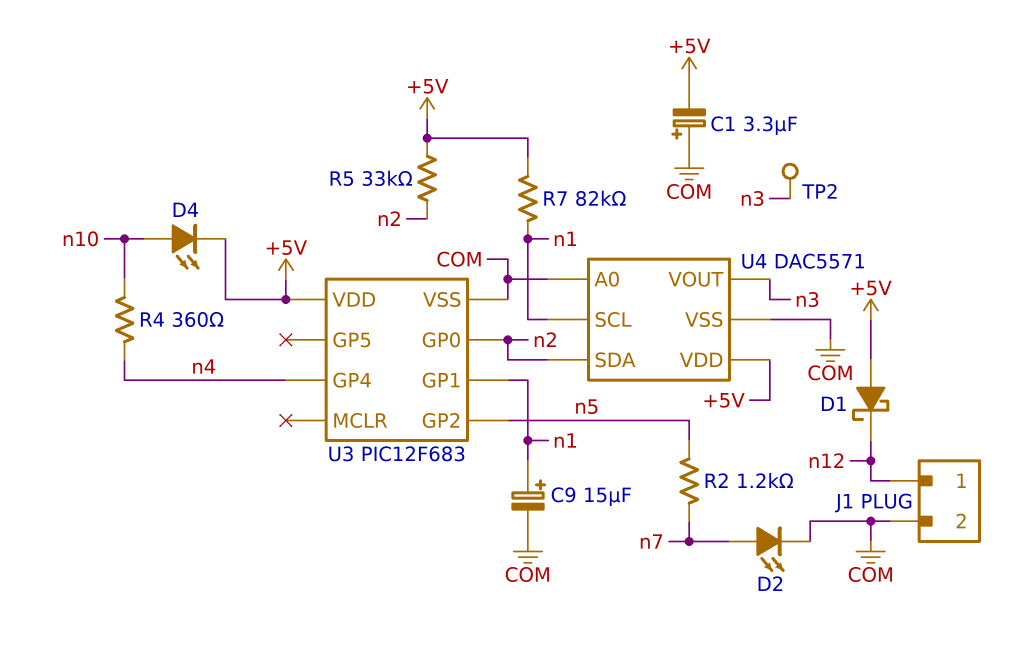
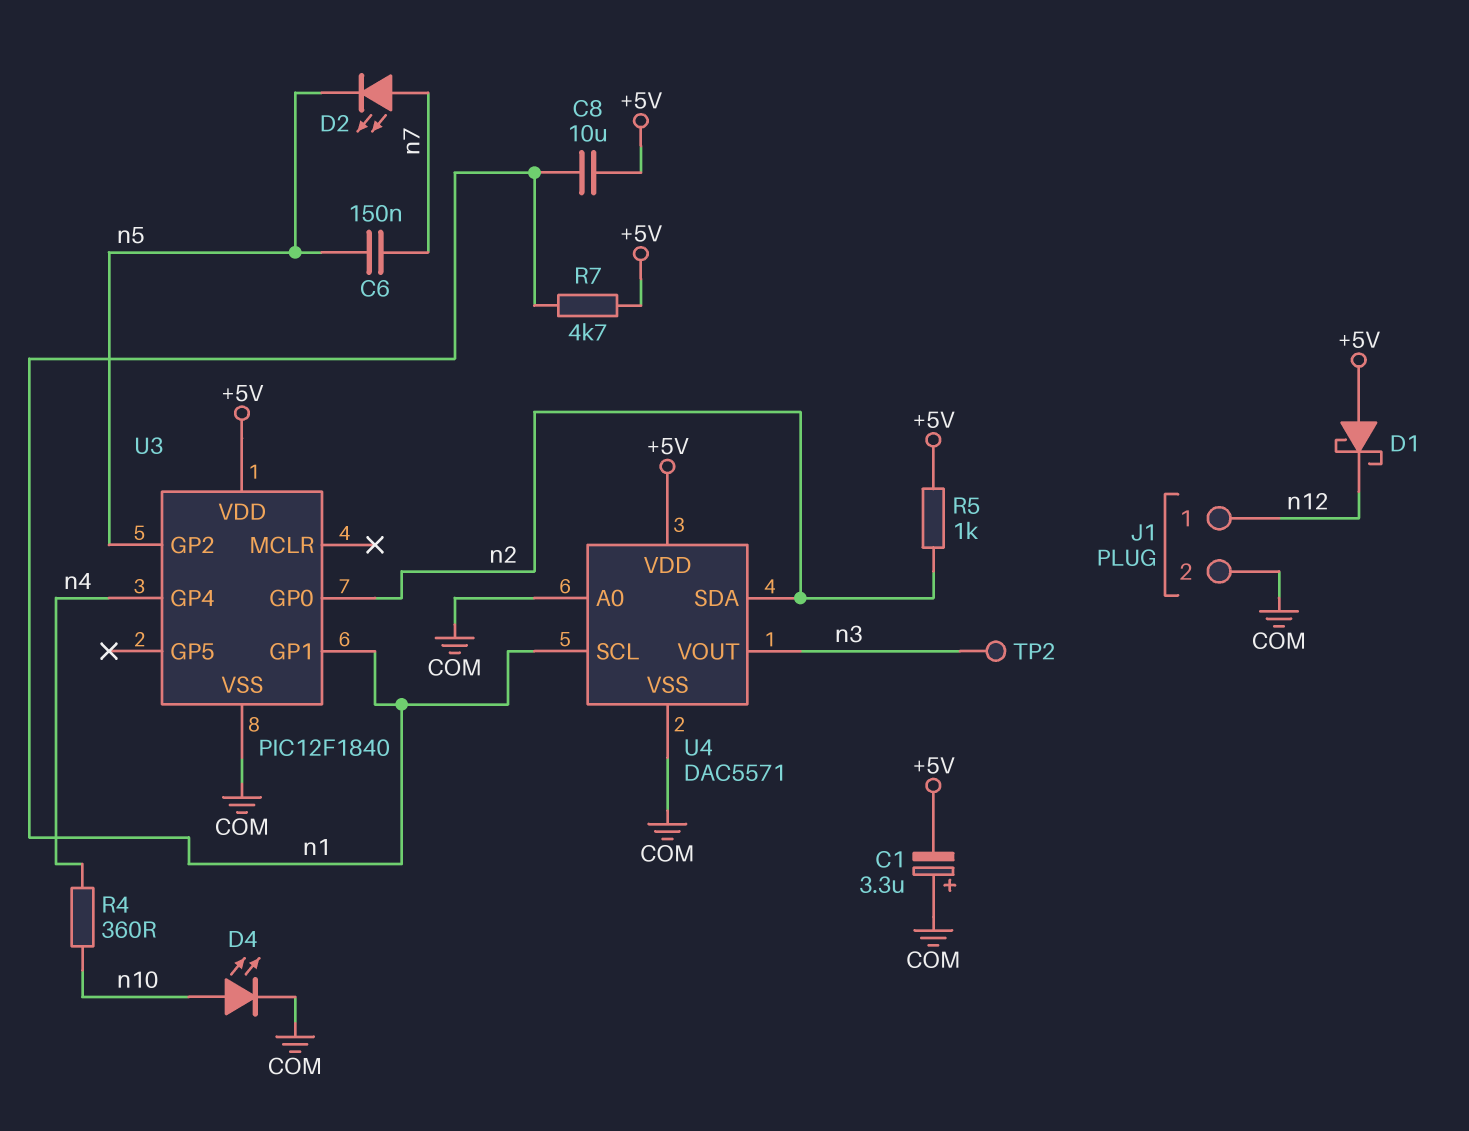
C6: none -> 150nF (n5, n7)
C8: none -> 10uF (+5V, n1)
C9: 15uF (plus n1, minus COM) -> none
D2: LED (A n7, K COM) -> LED (A n7, K n5)
D4: LED (A n10, K +5V) -> LED (A n10, K COM)
R2: 1.2k (n5, n7) -> none
R5: 33k (+5V, n2) -> 1k (+5V, n2)
R7: 82k (+5V, n1) -> 4.7k (+5V, n1)
U3: PIC12F683 -> PIC12F1840

